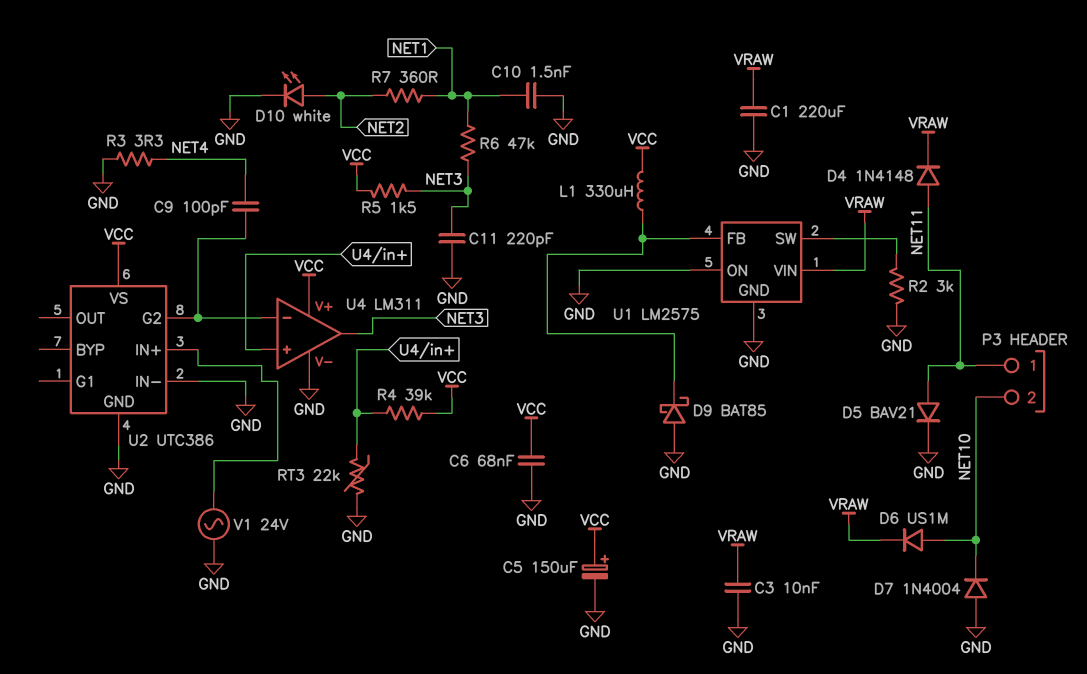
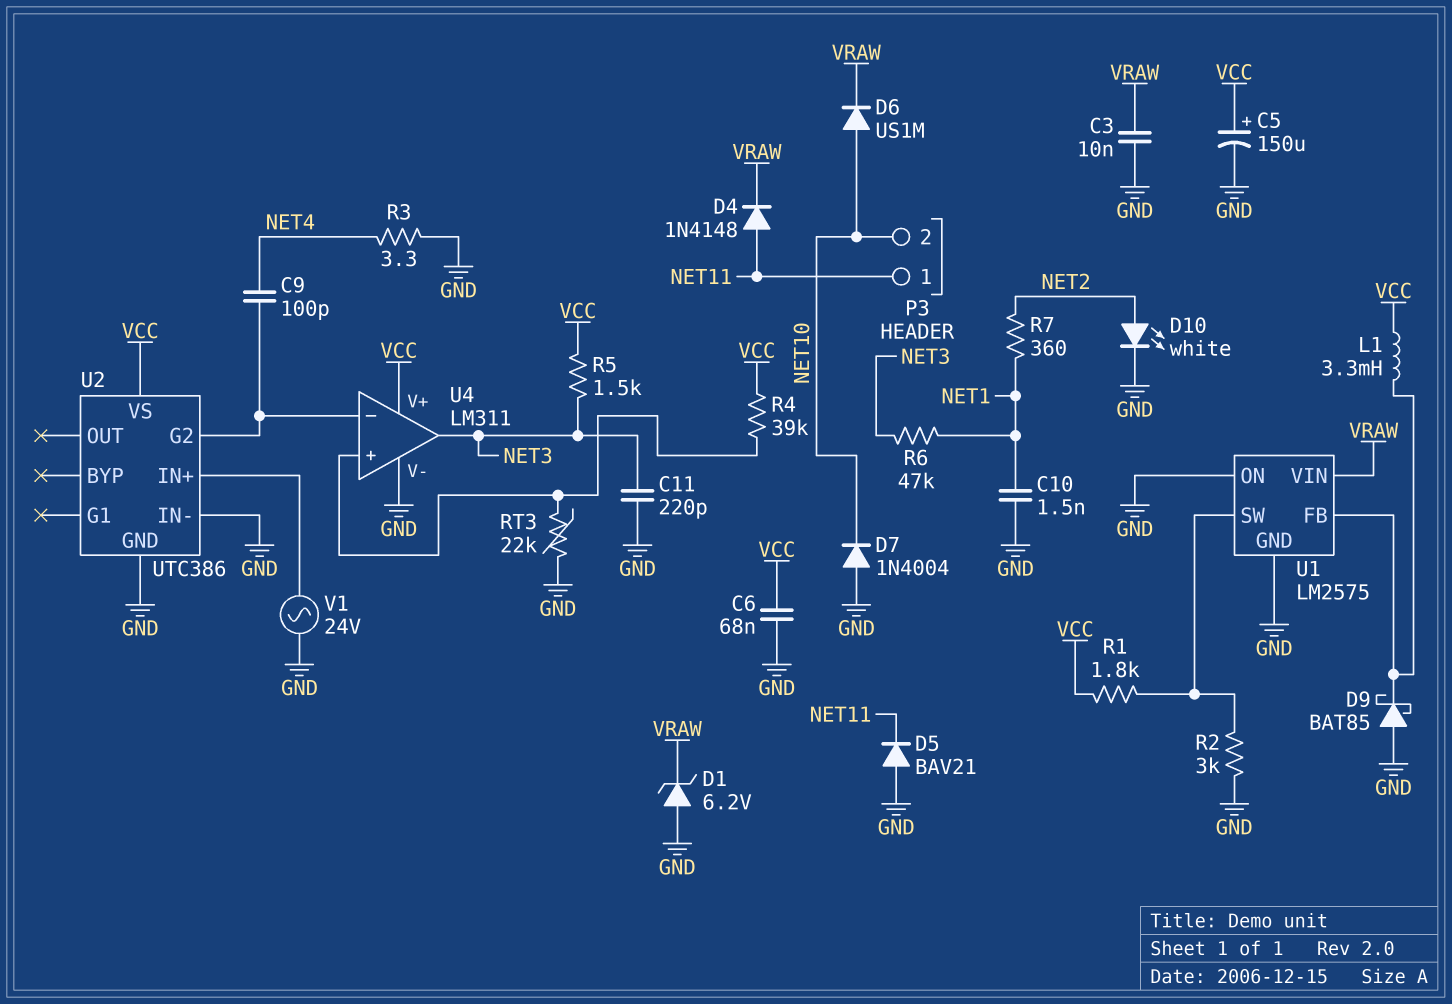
C1: 220uF (GND, VRAW) -> none
D1: none -> zener 6.2V (A GND, K VRAW)
D5: diode BAV21 (A NET11, K GND) -> diode BAV21 (A GND, K NET11)
L1: 330uH (U1/FB, VCC) -> 3.3mH (U1/FB, VCC)
R1: none -> 1.8k (U1/SW, VCC)

